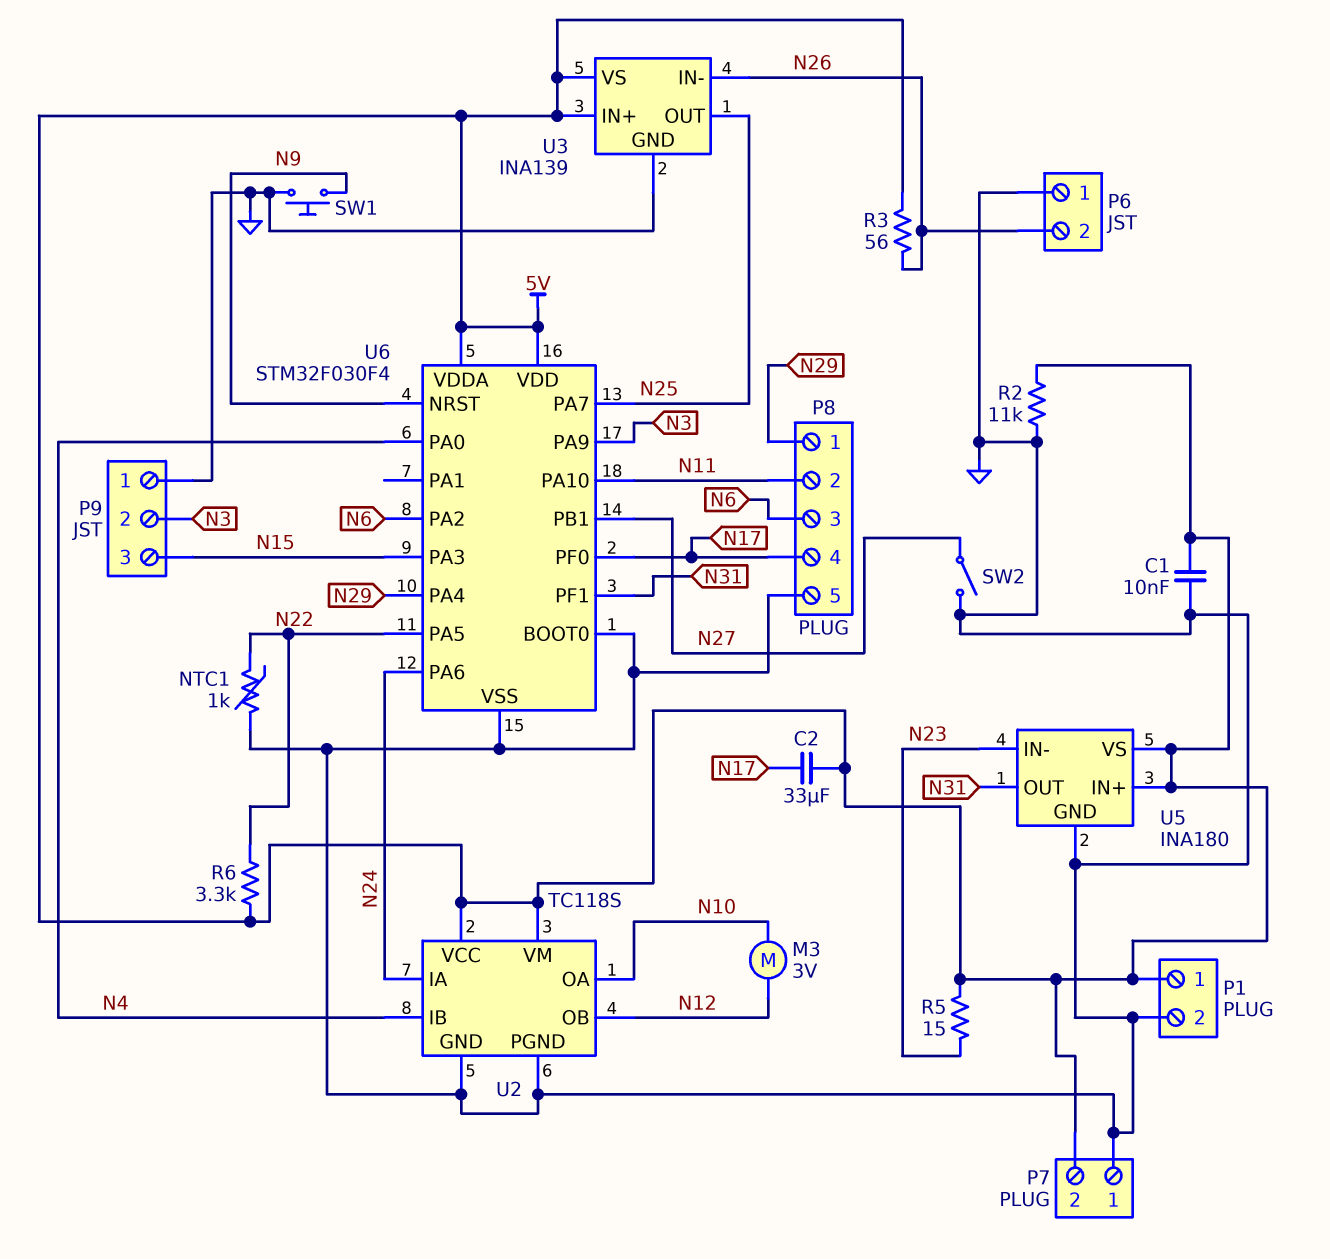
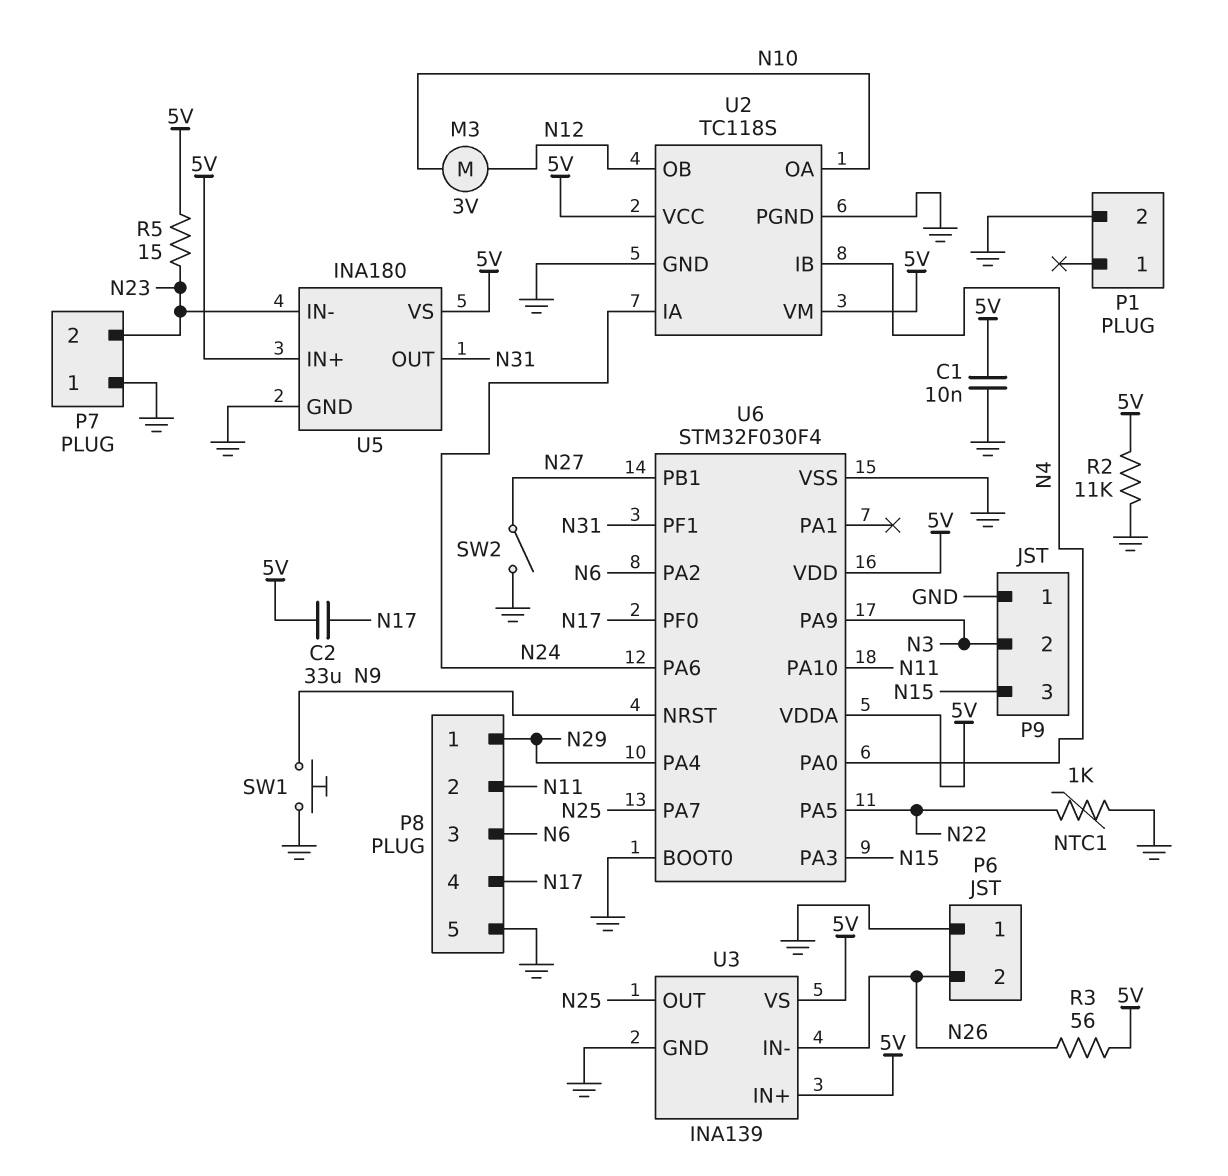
P1 pin 1: 5V -> none
P7 pin 2: 5V -> N23
R6: 3.3k (5V, N22) -> none

